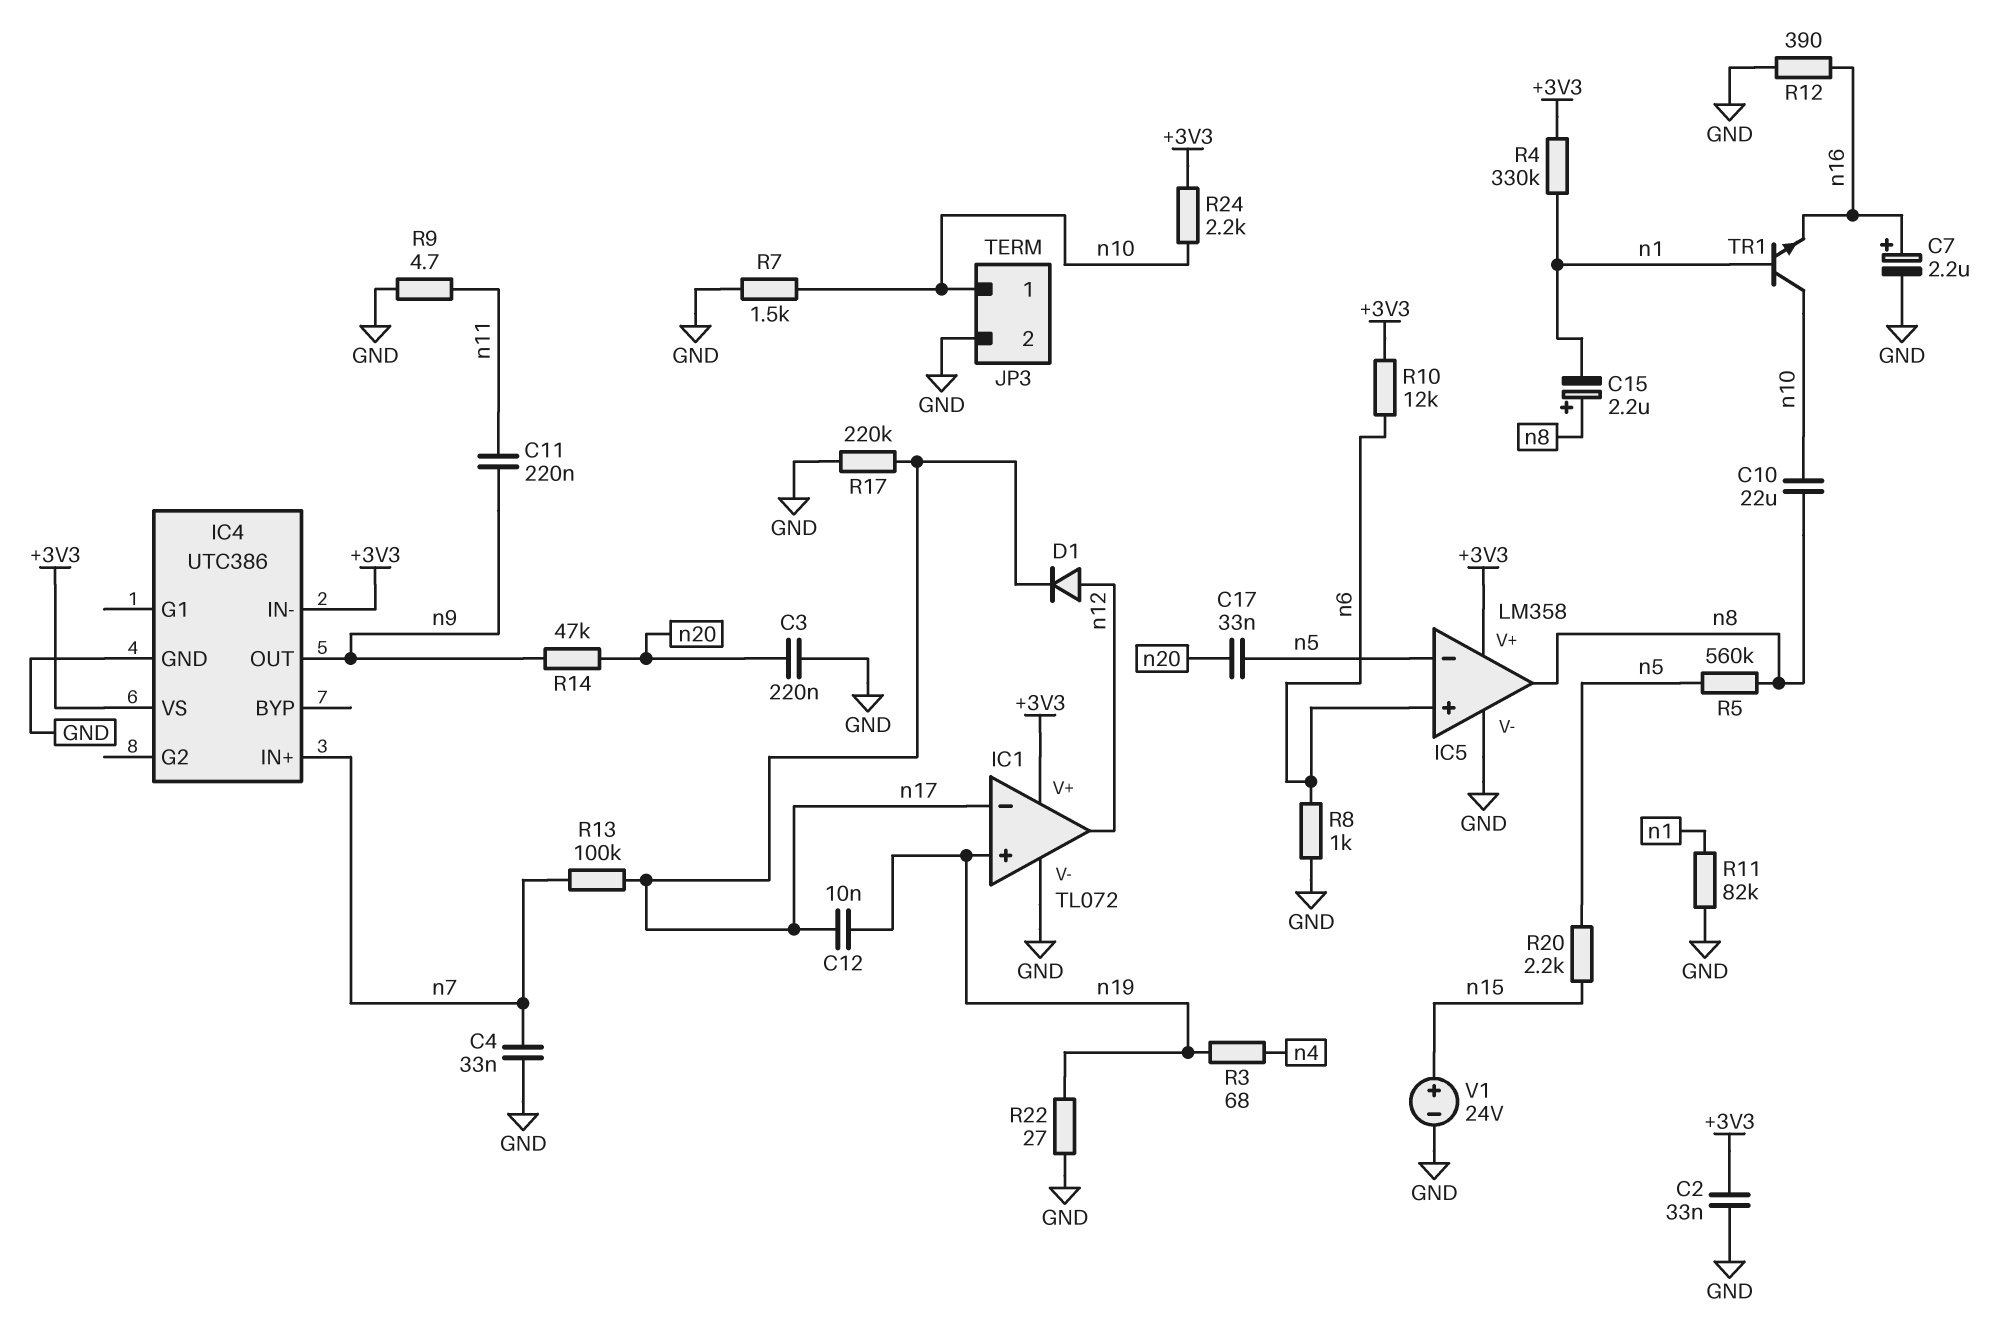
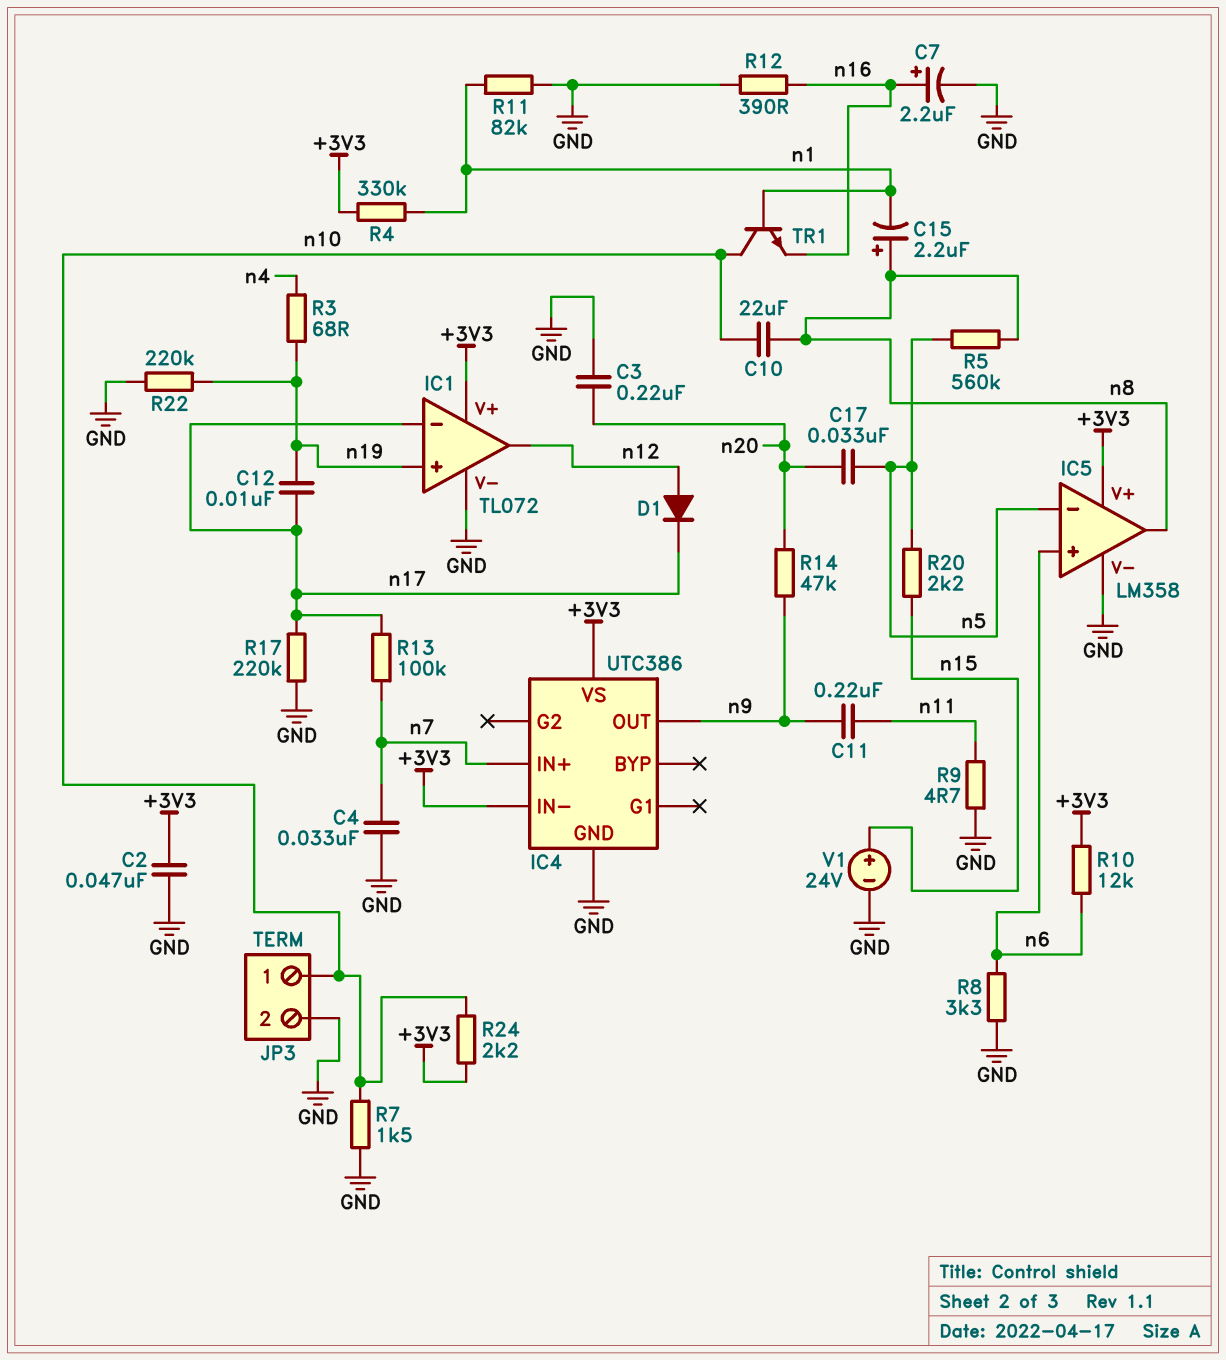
C2: 33nF (+3V3, GND) -> 47nF (+3V3, GND)
R8: 1k (GND, n6) -> 3.3k (GND, n6)
R22: 27 (GND, n19) -> 220k (GND, n19)

